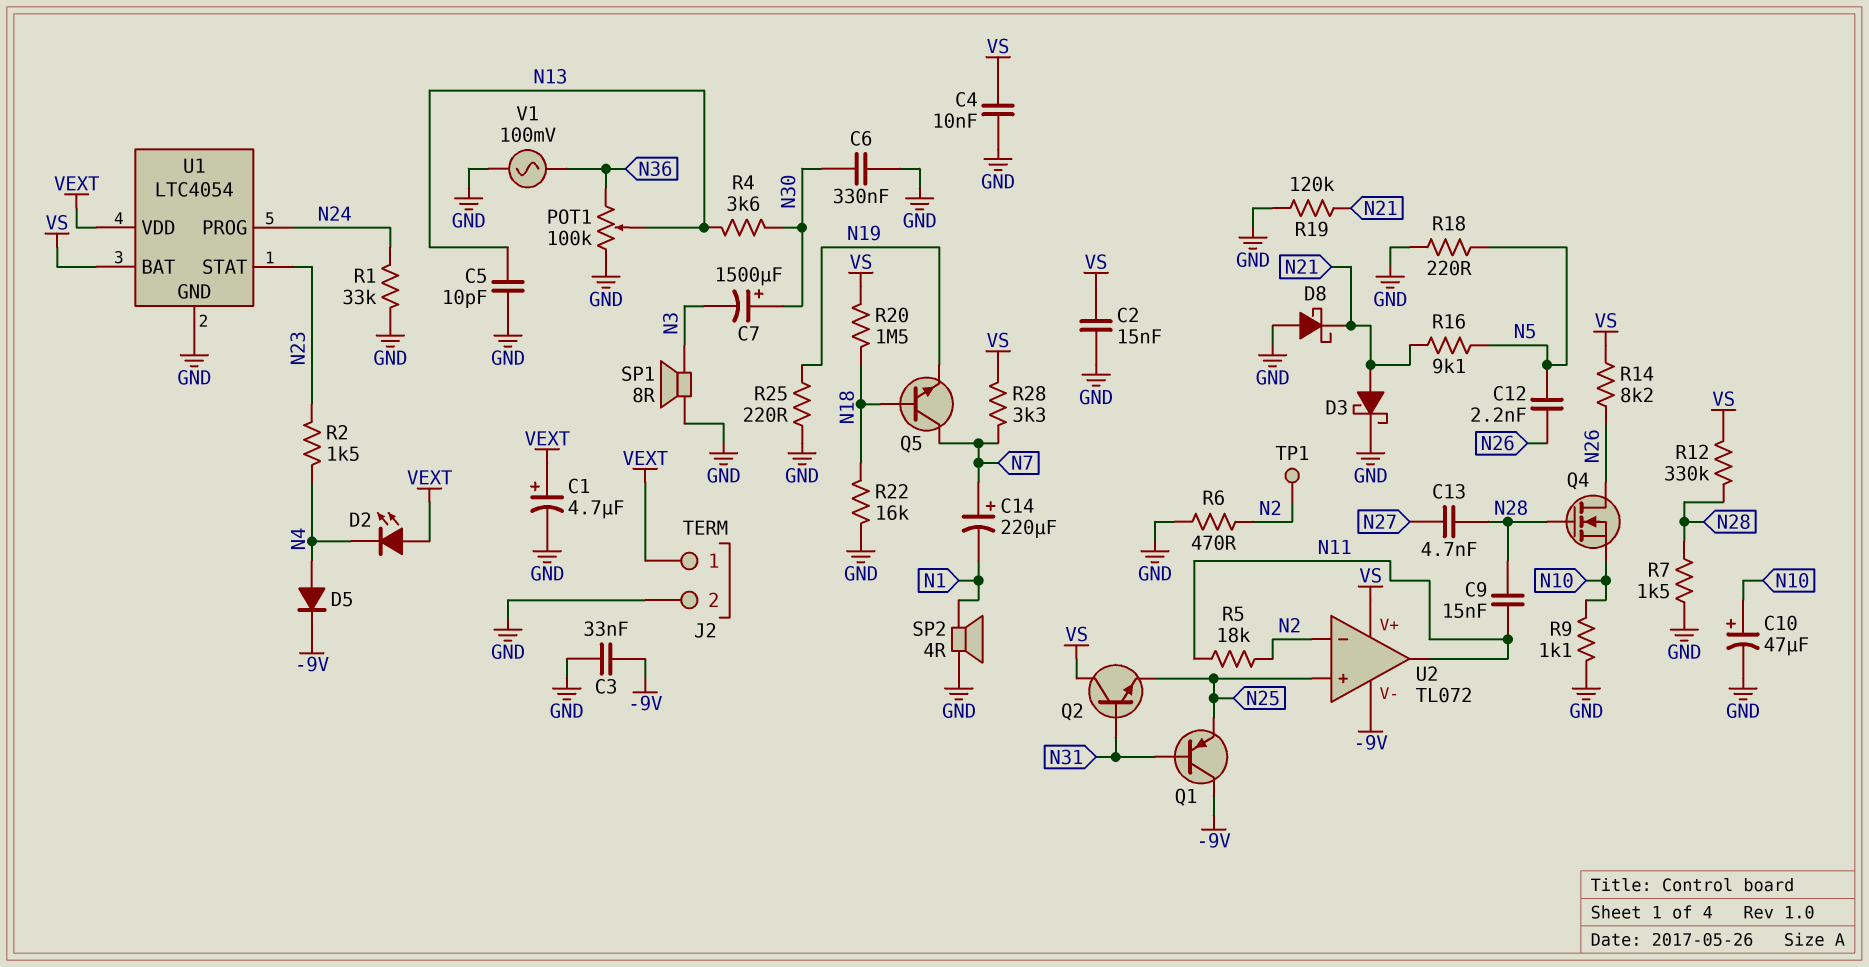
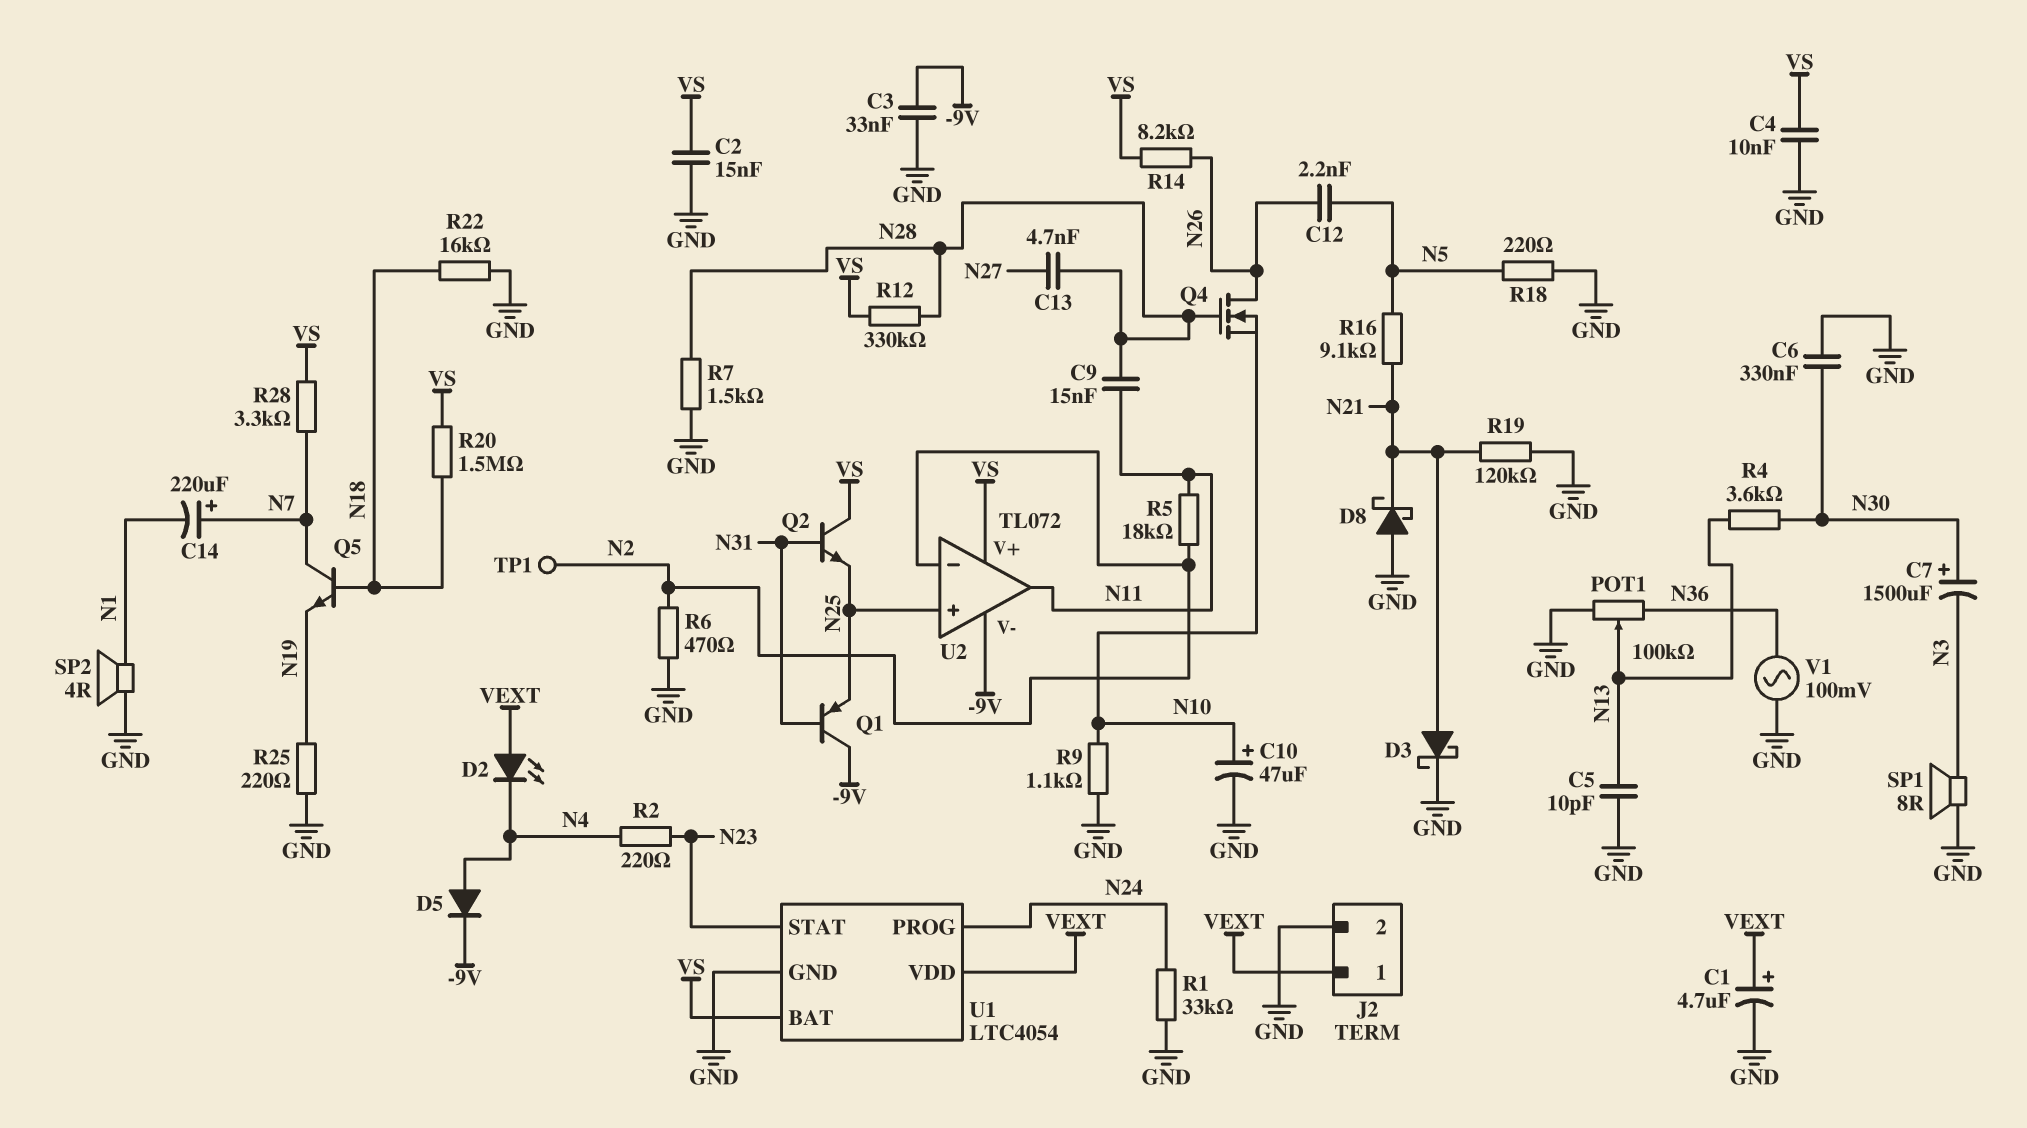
R2: 1.5k (N4, N23) -> 220 (N4, N23)

